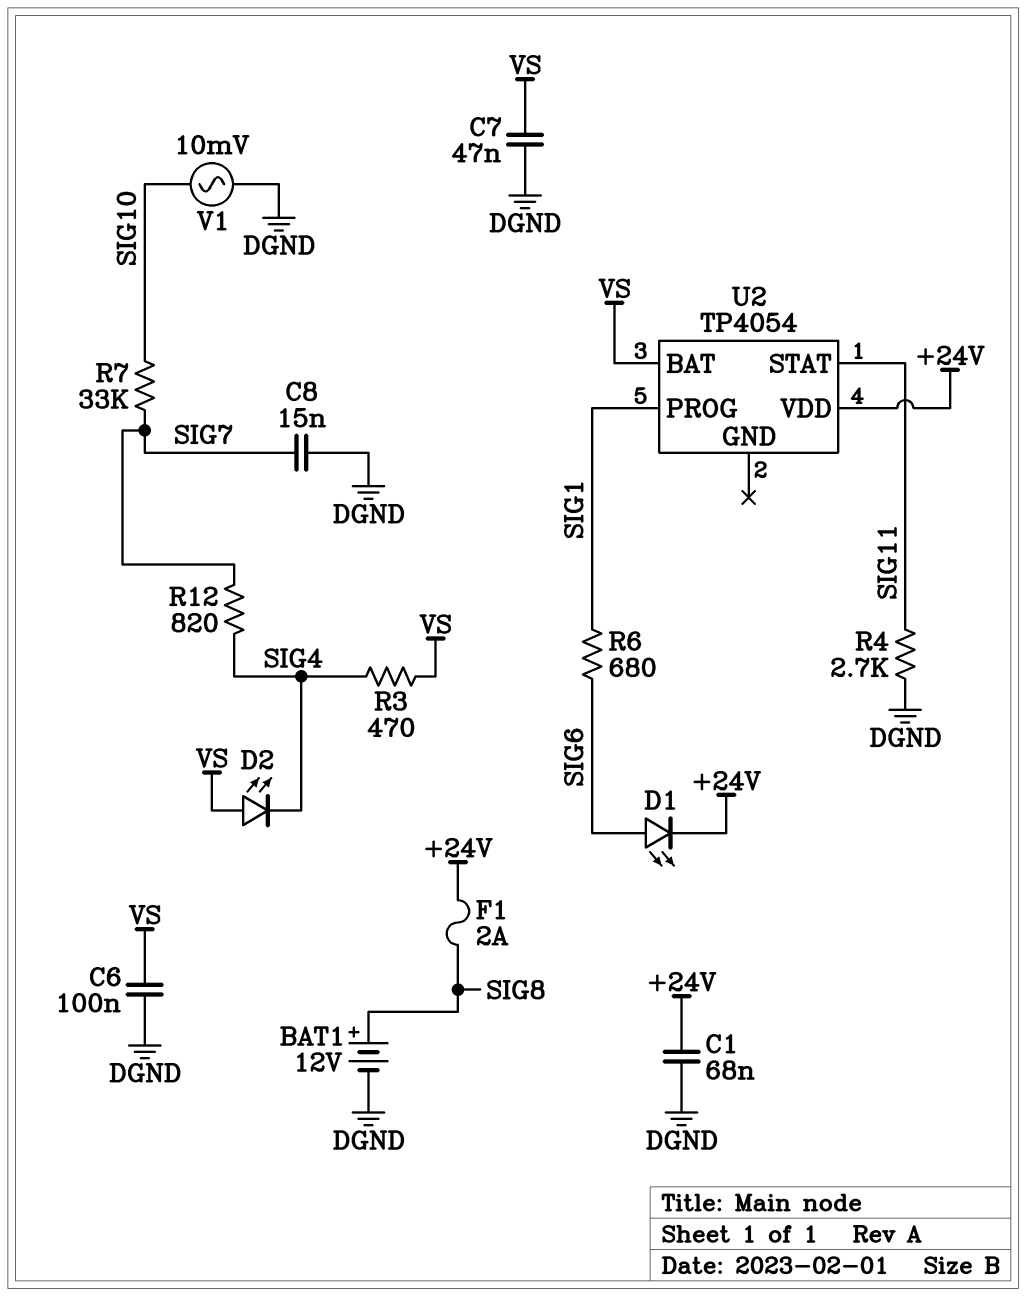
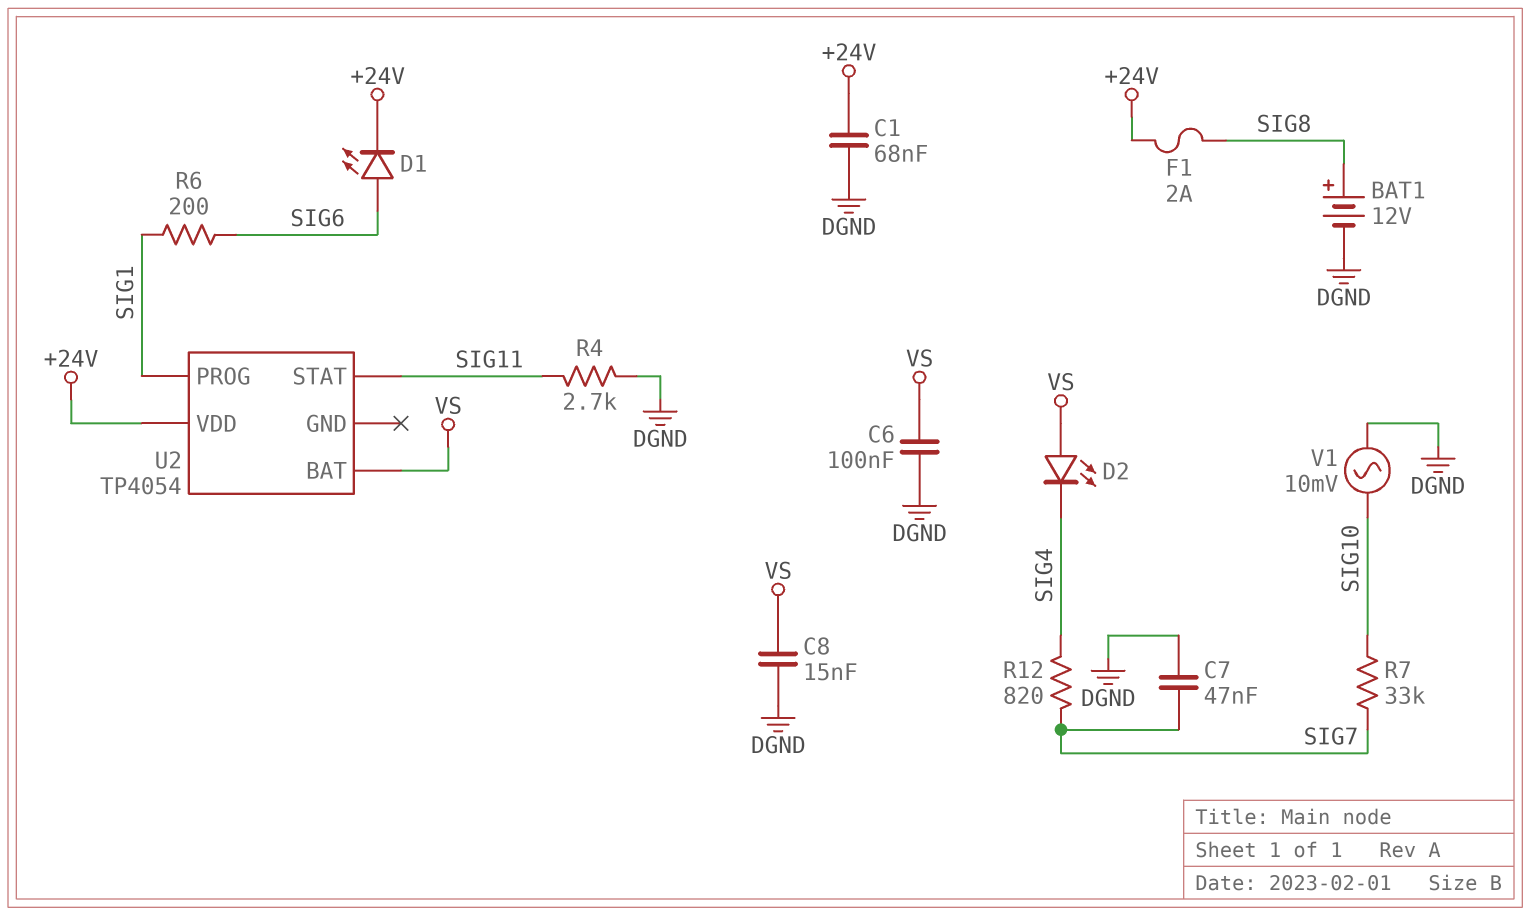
C7: 47nF (DGND, VS) -> 47nF (DGND, SIG7)
C8: 15nF (DGND, SIG7) -> 15nF (DGND, VS)
R3: 470 (SIG4, VS) -> none
R6: 680 (SIG1, SIG6) -> 200 (SIG1, SIG6)

